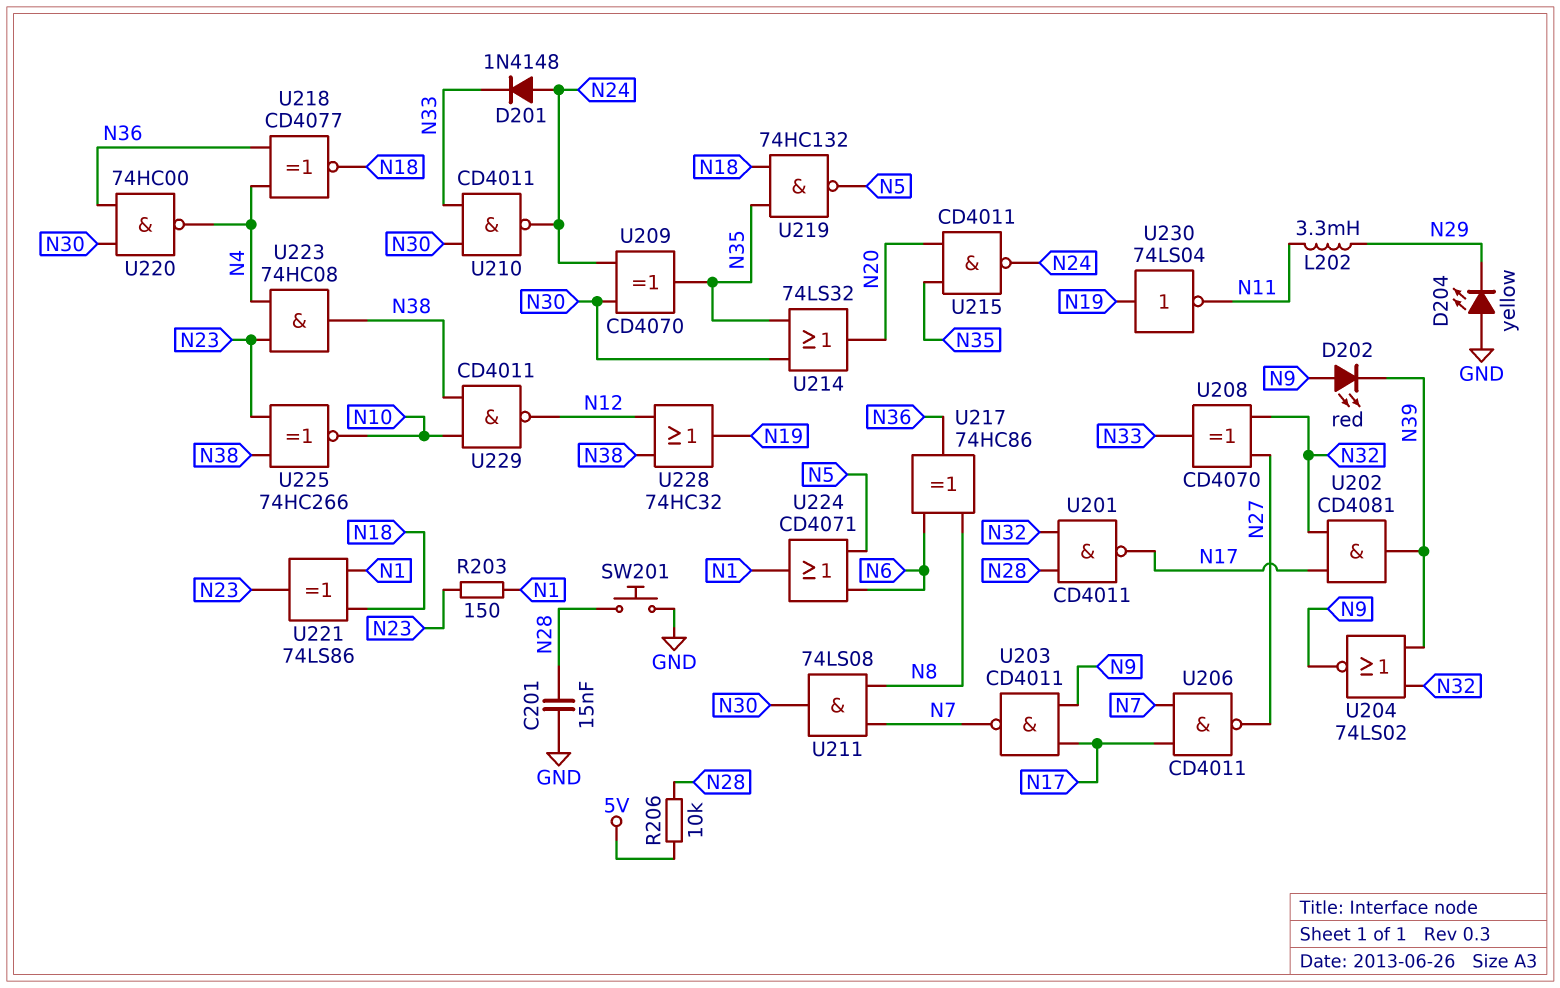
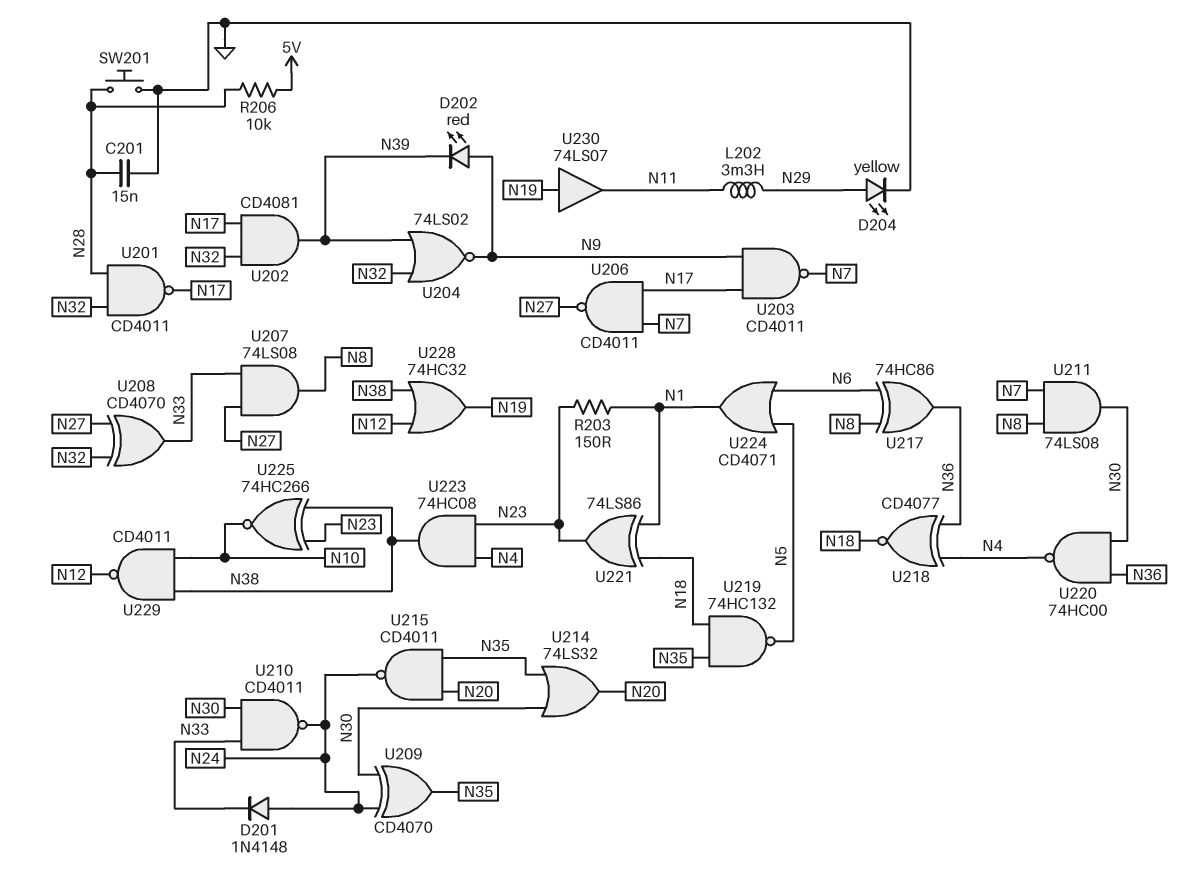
D204: LED yellow (A GND, K N29) -> LED yellow (A N29, K GND)
U207: none -> AND 74LS08 (in N27, in N33, out N8)
U230: NOT 74LS04 (in N19, out N11) -> buffer 74LS07 (in N19, out N11)

